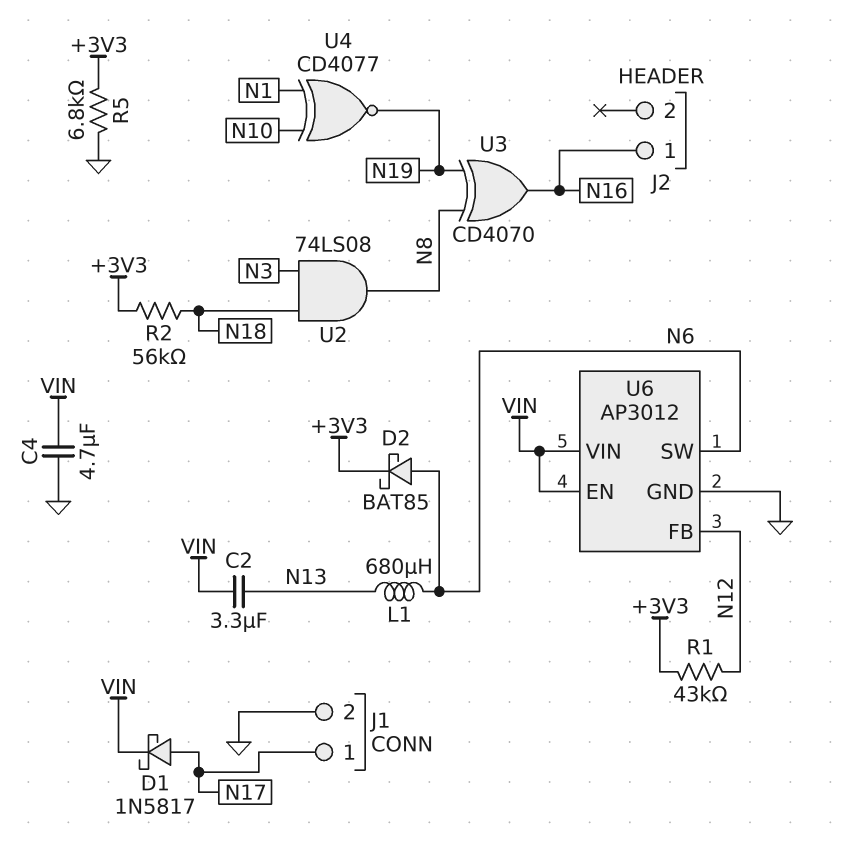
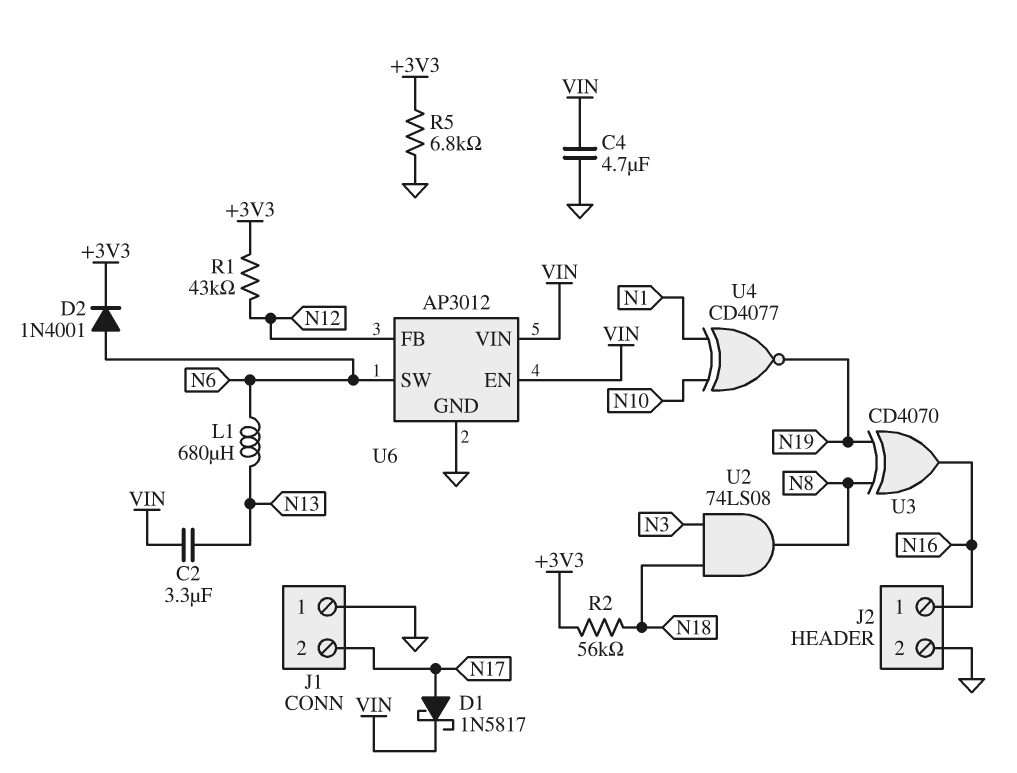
D2: schottky BAT85 (A N6, K +3V3) -> diode 1N4001 (A N6, K +3V3)
J1 pin 1: N17 -> GND
J1 pin 2: GND -> N17
J2 pin 2: none -> GND

